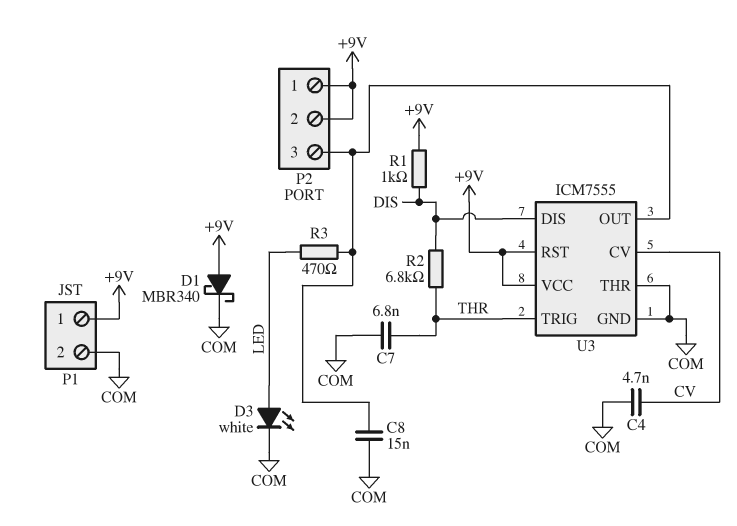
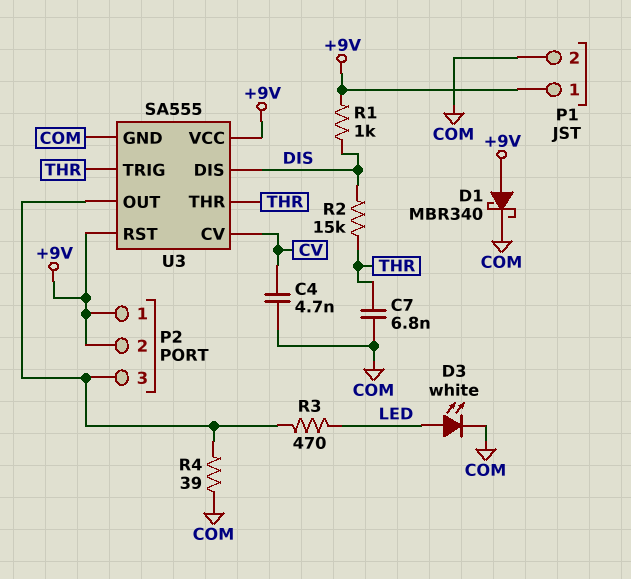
C8: 15nF (COM, P2/3) -> none
R2: 6.8k (DIS, THR) -> 15k (DIS, THR)
R4: none -> 39 (COM, P2/3)
U3: ICM7555 -> SA555
U3 pin THR: COM -> THR

